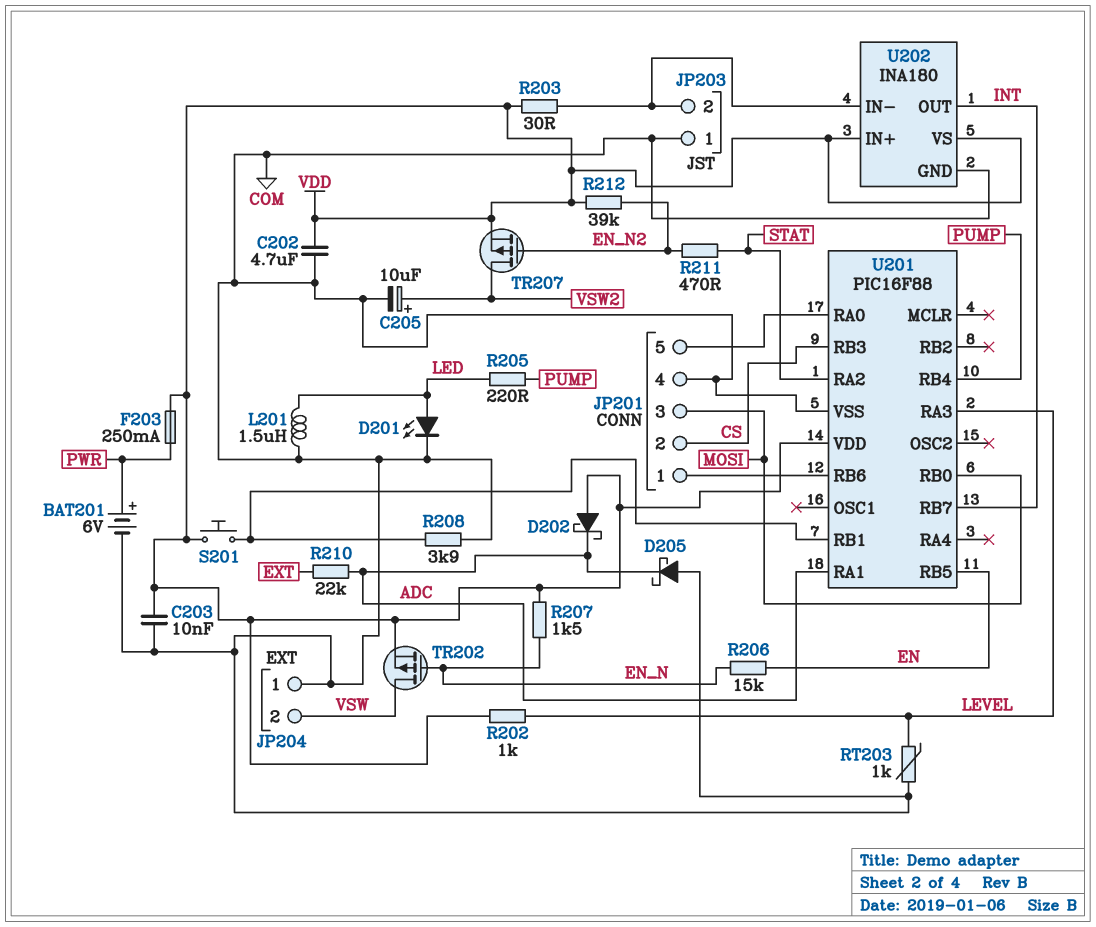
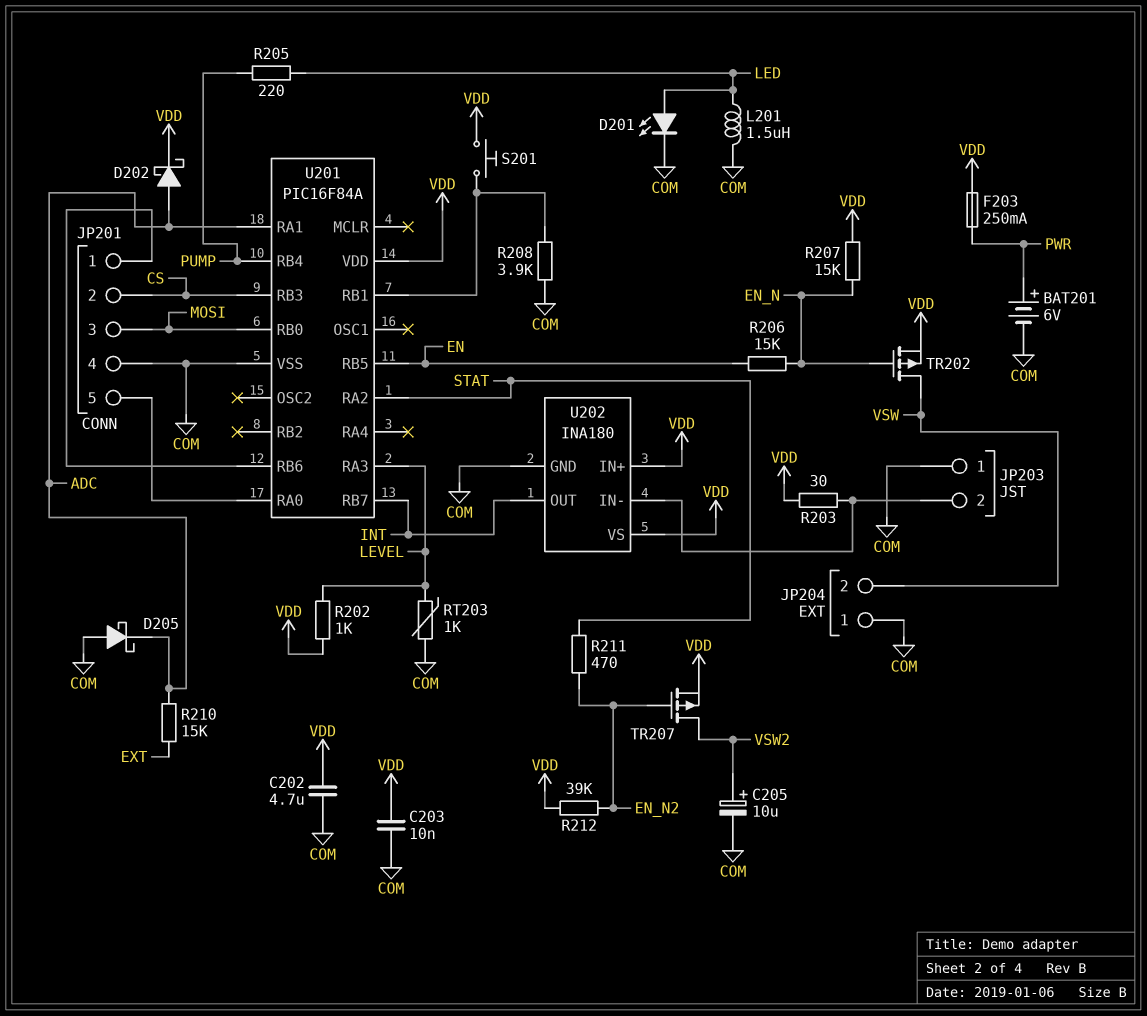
D202: schottky (A VDD, K ADC) -> schottky (A ADC, K VDD)
R207: 1.5k (EN_N, VDD) -> 15k (EN_N, VDD)
R210: 22k (ADC, EXT) -> 15k (ADC, EXT)
U201: PIC16F88 -> PIC16F84A

